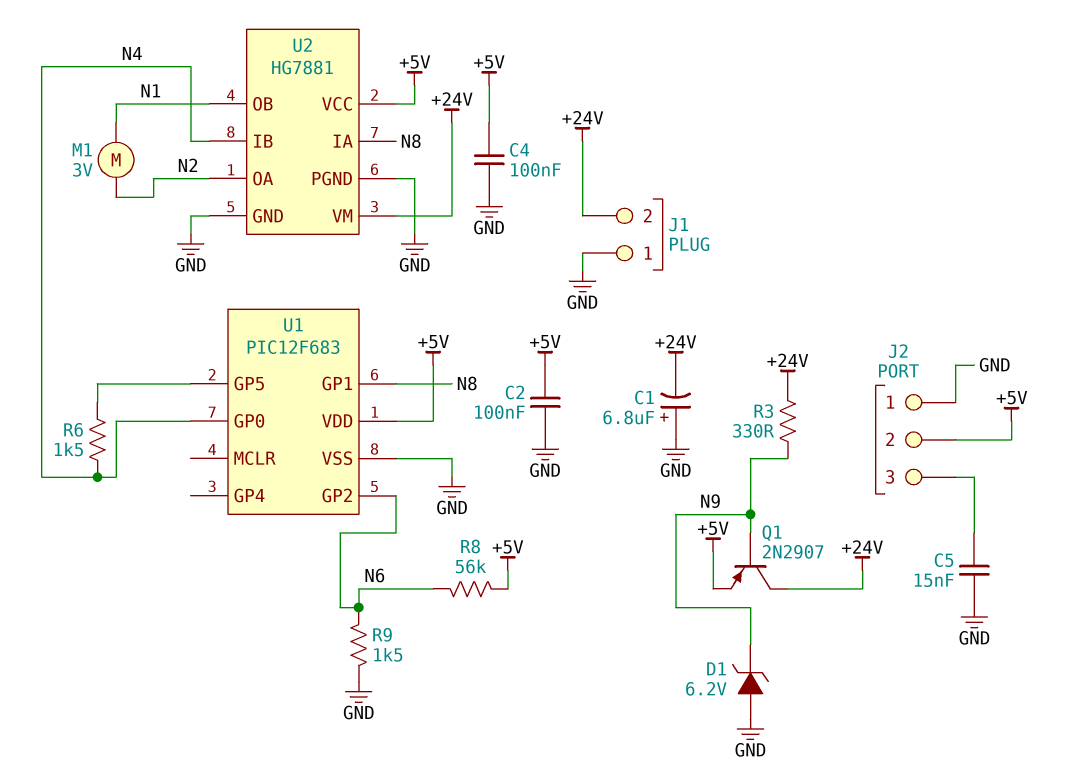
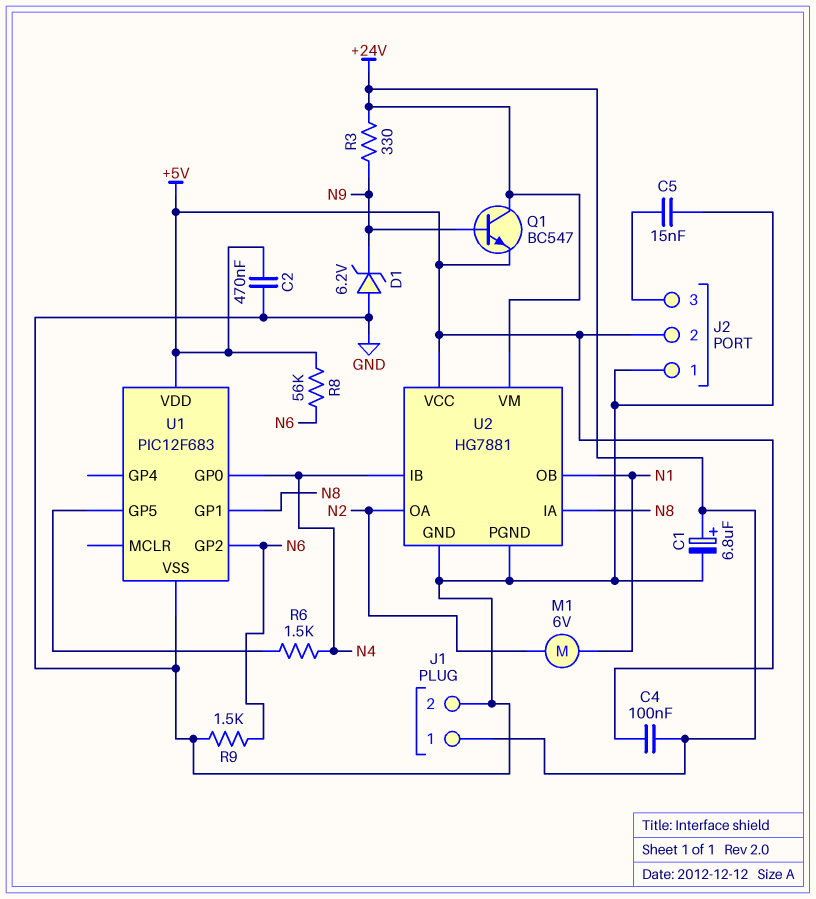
C1: 6.8uF (plus GND, minus +24V) -> 6.8uF (plus +24V, minus GND)
C2: 100nF (+5V, GND) -> 470nF (+5V, GND)
C4: 100nF (+5V, GND) -> 100nF (+5V, +24V)
J1 pin 1: GND -> +24V
J1 pin 2: +24V -> GND
M1: motor 3V (N1, N2) -> motor 6V (N1, N2)
Q1: PNP 2N2907 (B N9, C +24V, E +5V) -> NPN BC547 (B N9, C +24V, E +5V)

